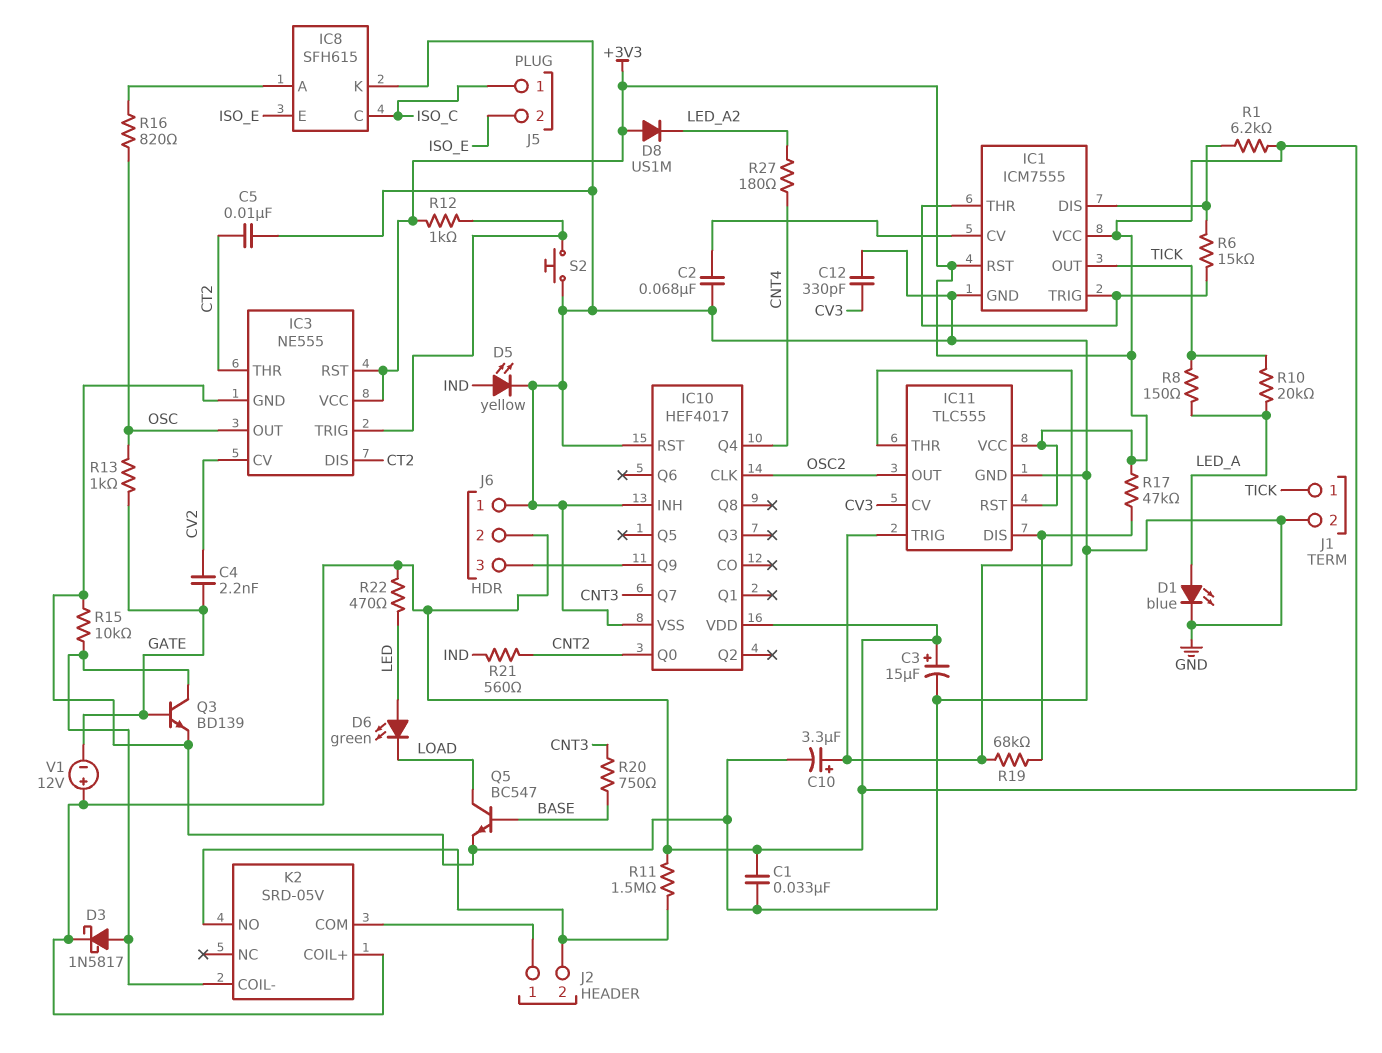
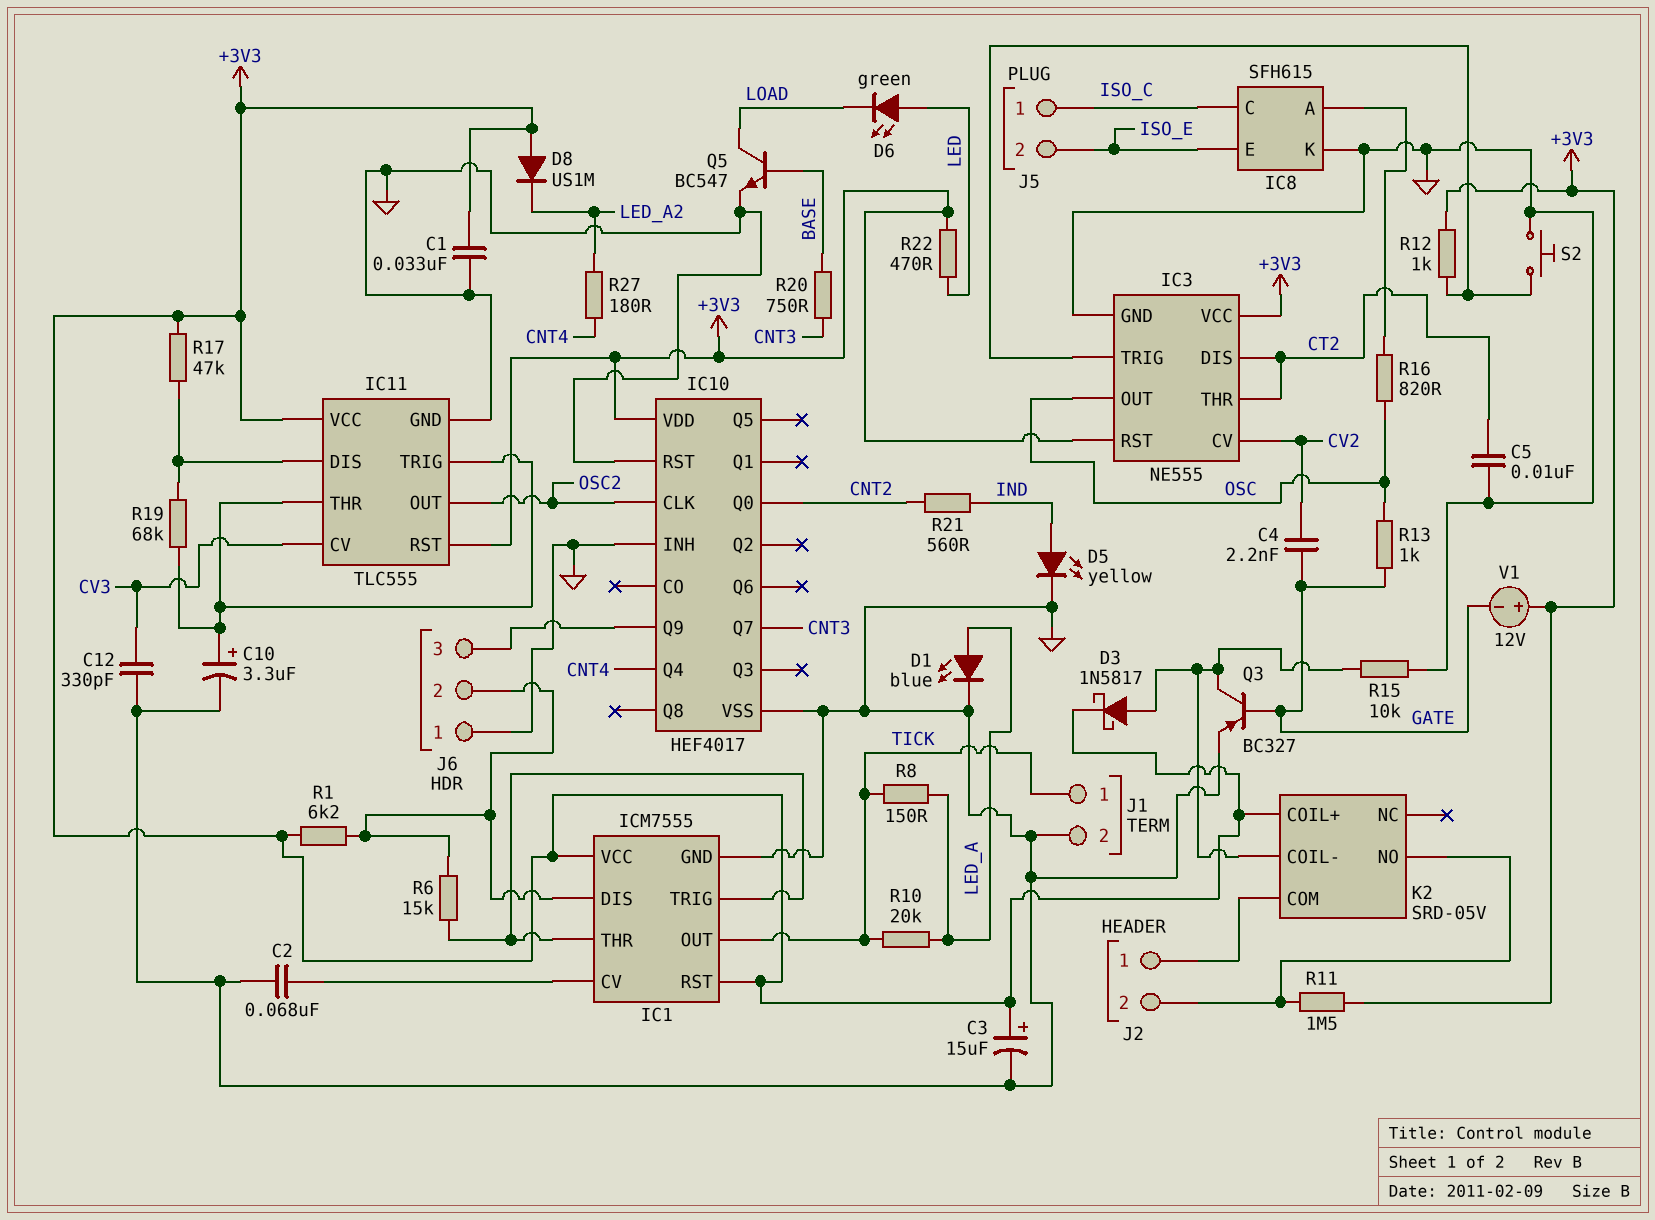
J6 pin 2: +3V3 -> IC1/DIS
Q3: NPN BD139 (B GATE, C K2/COIL-, E GND) -> PNP BC327 (B GATE, C K2/COIL-, E GND)

